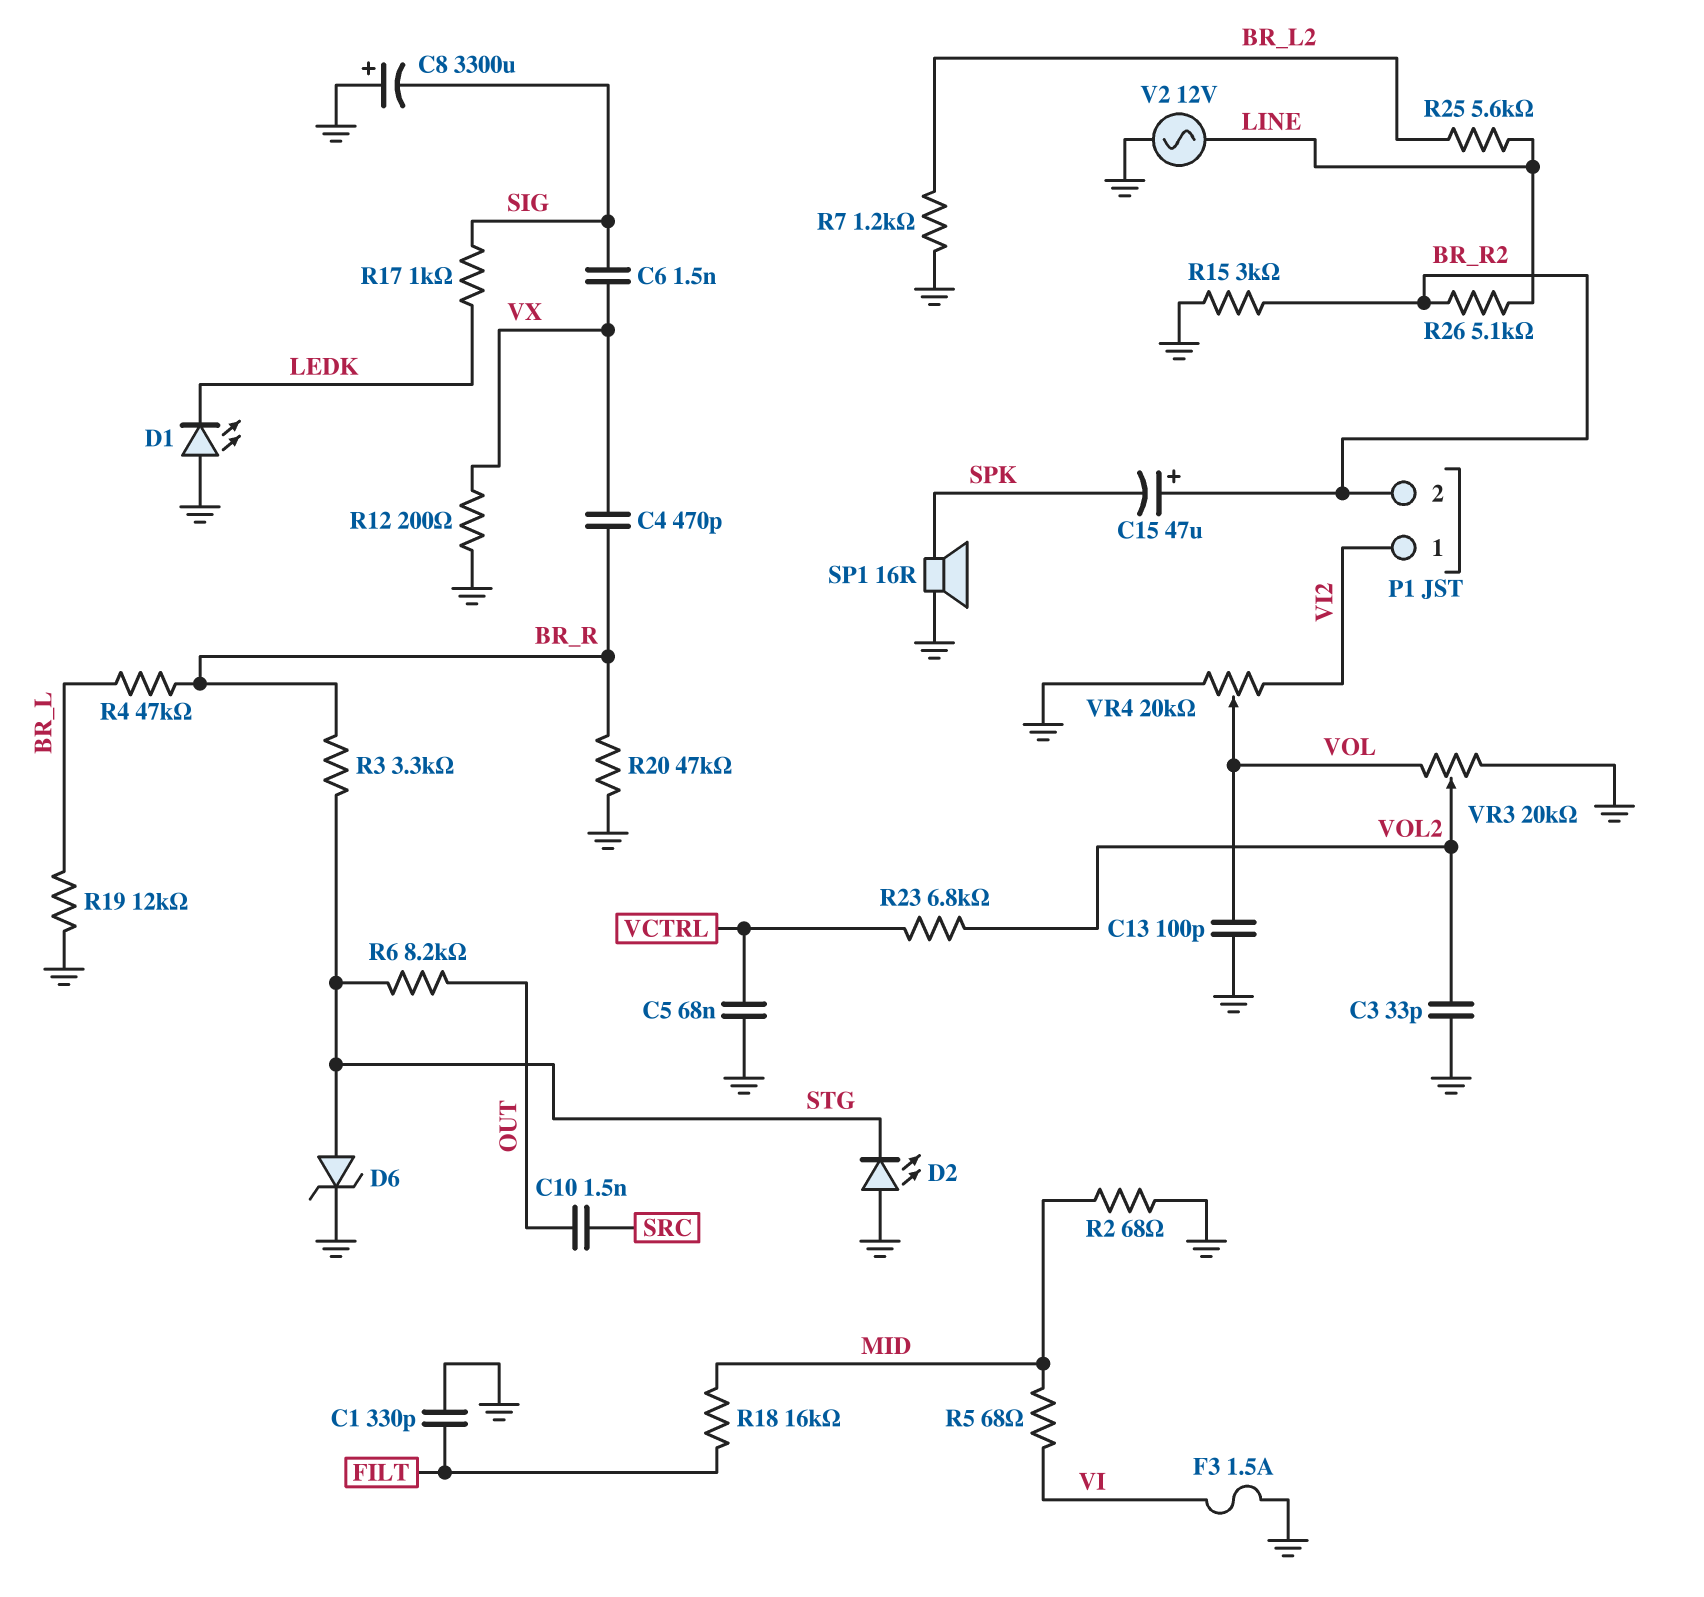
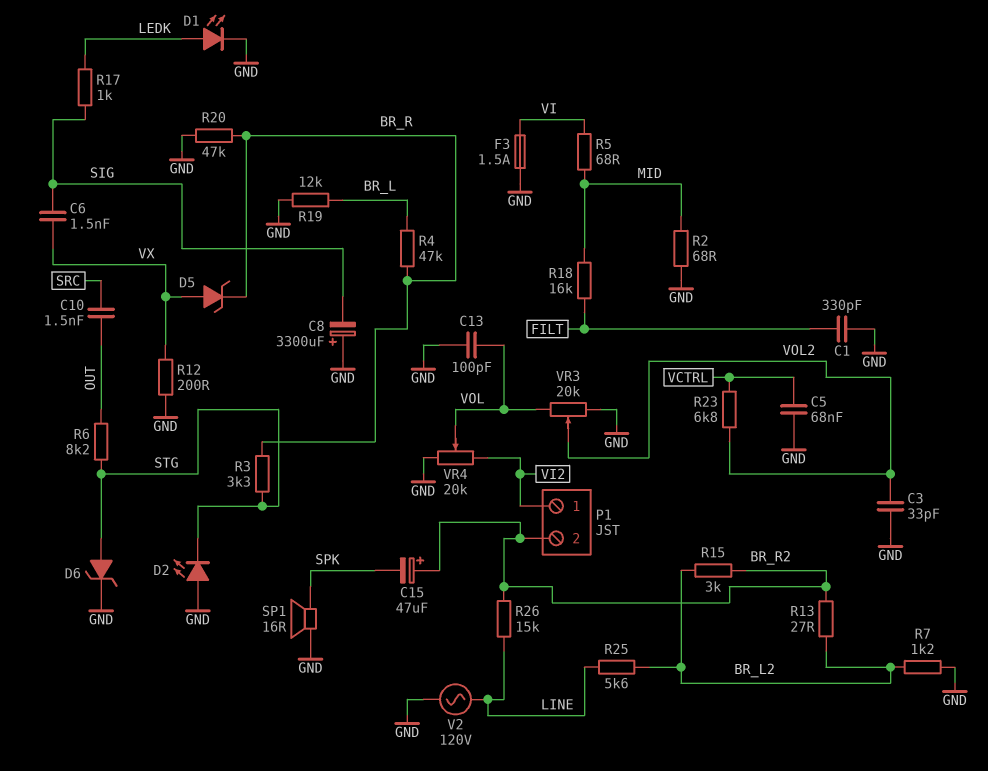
C4: 470pF (BR_R, VX) -> none
D1: LED (A GND, K LEDK) -> LED (A LEDK, K GND)
D5: none -> zener (A VX, K BR_R)
R13: none -> 27 (BR_L2, BR_R2)
R15: 3k (BR_R2, GND) -> 3k (BR_L2, BR_R2)
R26: 5.1k (BR_R2, LINE) -> 15k (BR_R2, LINE)
V2: AC 12V (GND, LINE) -> AC 120V (GND, LINE)

